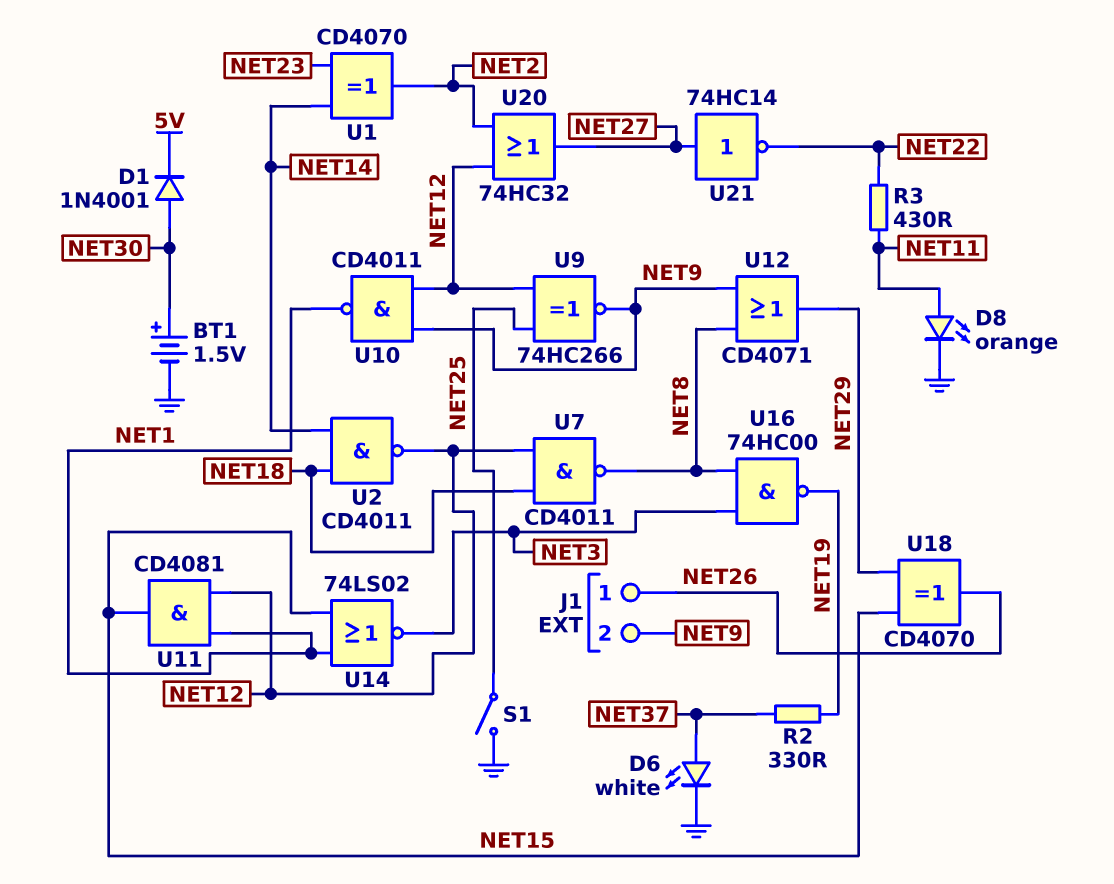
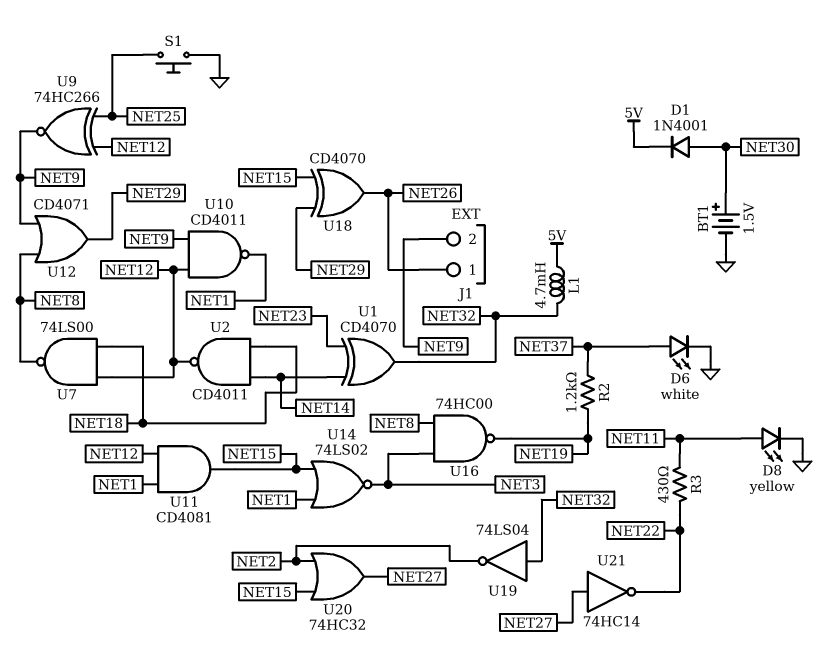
D8: LED orange (A NET11, K GND) -> LED yellow (A NET11, K GND)
L1: none -> 4.7mH (5V, NET32)
R2: 330 (NET19, NET37) -> 1.2k (NET19, NET37)
S1: switch (GND, NET25) -> button (GND, NET25)
U1: XOR CD4070 (in NET14, in NET23, out NET2) -> XOR CD4070 (in NET14, in NET23, out NET32)
U7: NAND CD4011 (in NET12, in NET18, out NET8) -> NAND 74LS00 (in NET12, in NET18, out NET8)
U19: none -> NOT 74LS04 (in NET32, out NET2)
U20: OR 74HC32 (in NET2, in NET12, out NET27) -> OR 74HC32 (in NET2, in NET15, out NET27)

